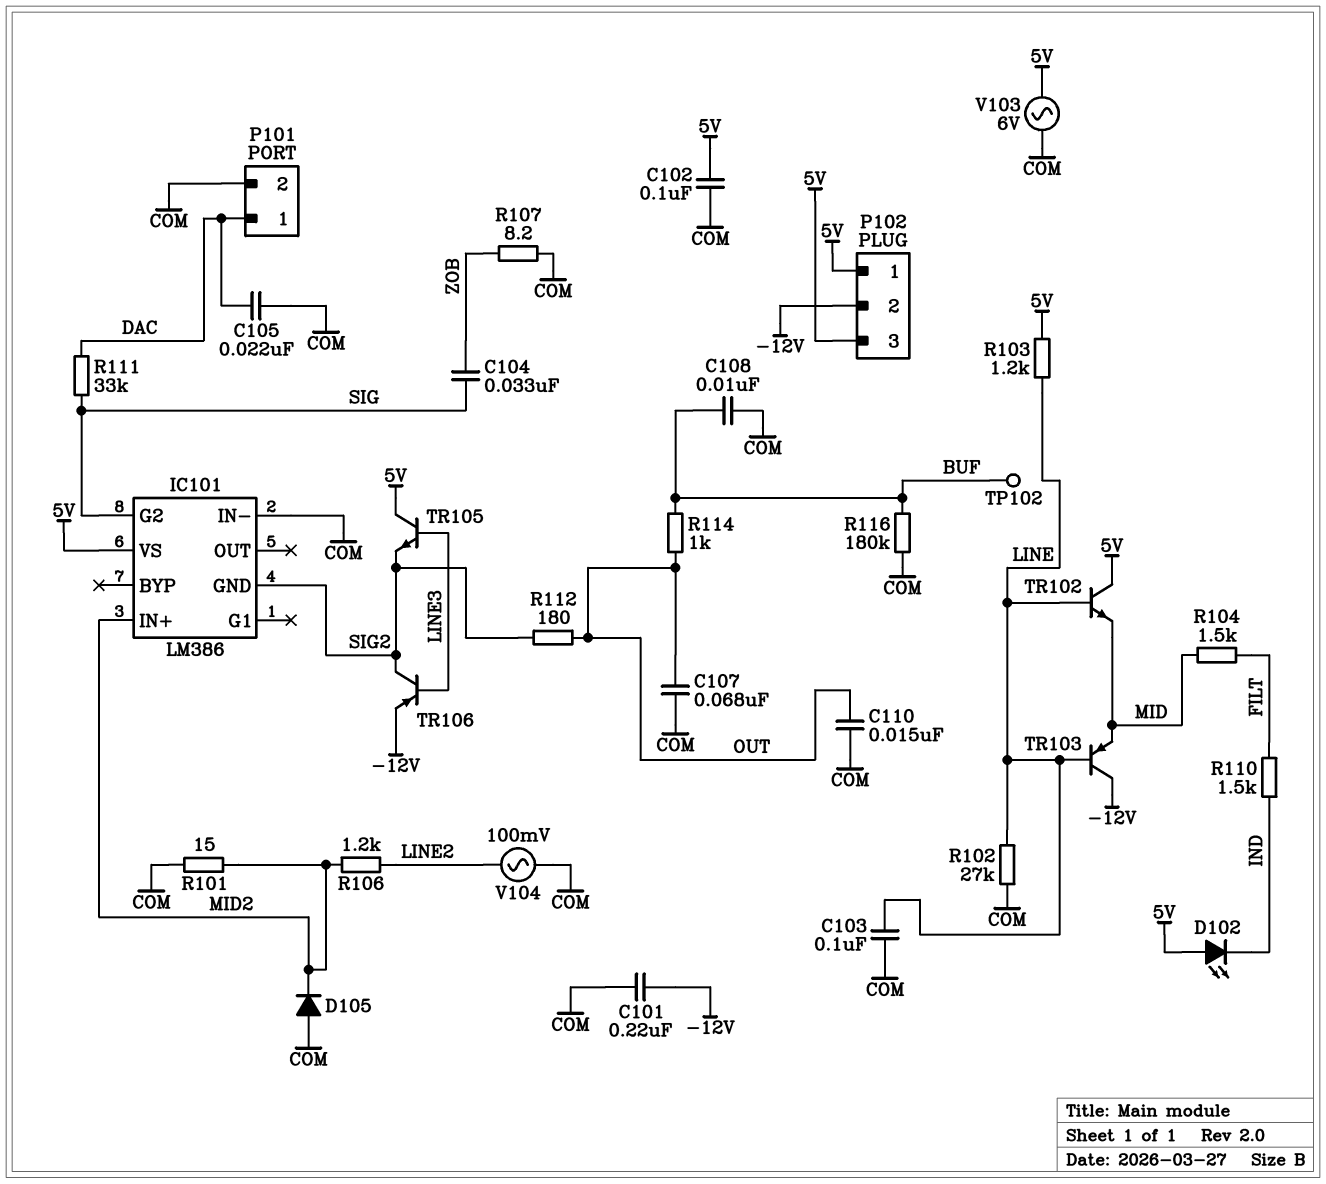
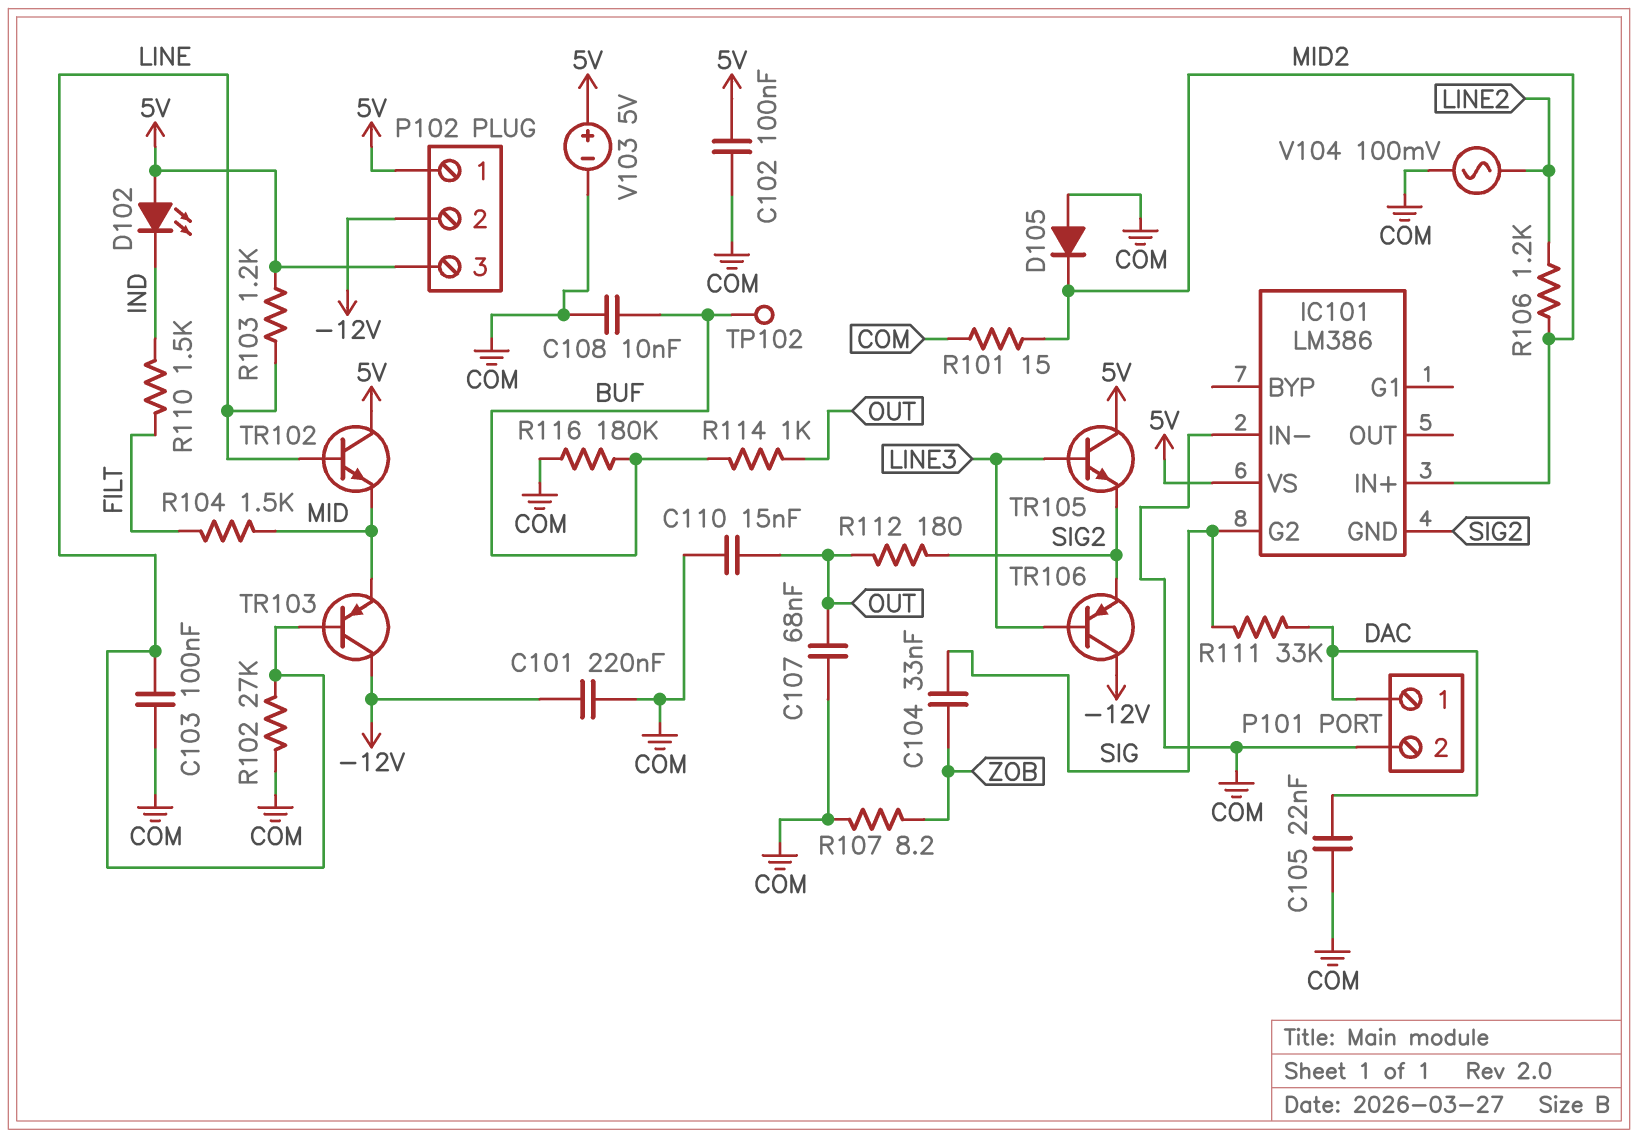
TR106: PNP (B LINE3, C SIG2, E -12V) -> PNP (B LINE3, C -12V, E SIG2)
V103: AC 6V (5V, COM) -> 5V (plus 5V, minus COM)

